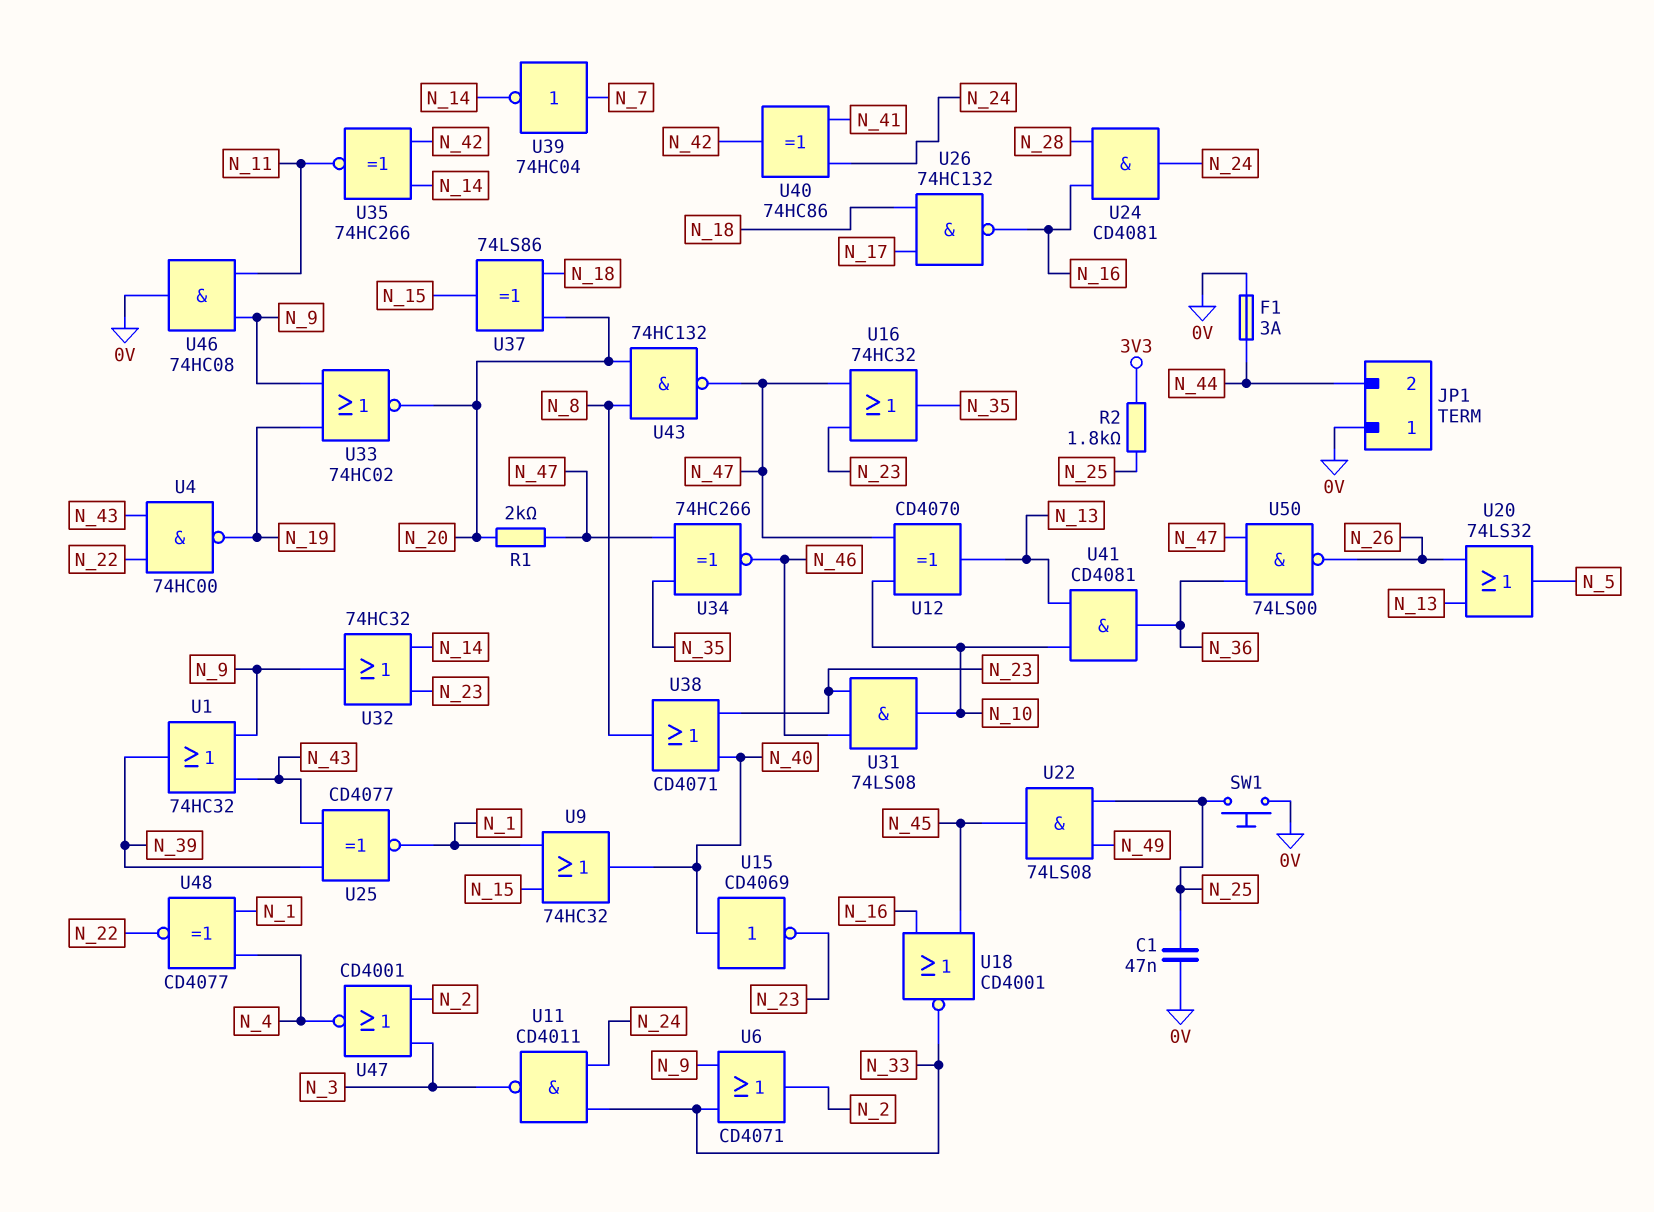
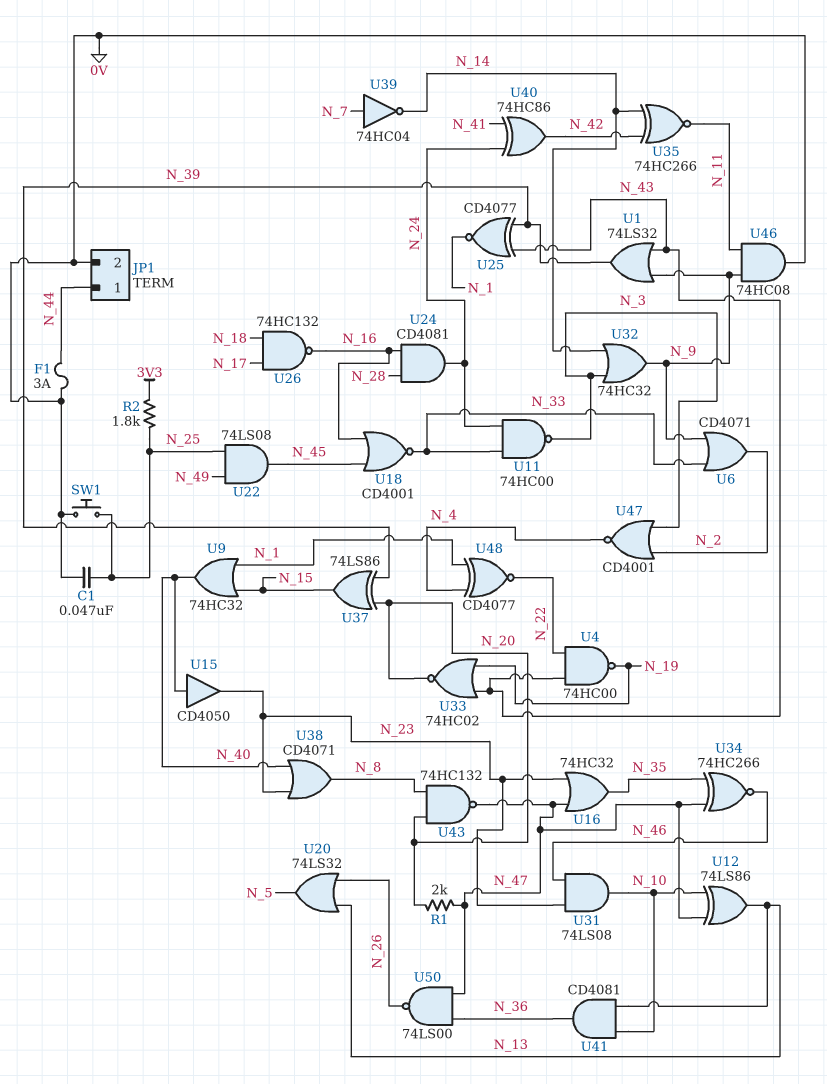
JP1 pin 1: 0V -> N_44
JP1 pin 2: N_44 -> 0V
U1: OR 74HC32 (in N_9, in N_43, out N_39) -> OR 74LS32 (in N_9, in N_43, out N_39)
U11: NAND CD4011 (in N_24, in N_33, out N_3) -> NAND 74HC00 (in N_24, in N_33, out N_3)
U12: XOR CD4070 (in N_10, in N_47, out N_13) -> XOR 74LS86 (in N_10, in N_47, out N_13)
U15: NOT CD4069 (in N_40, out N_23) -> buffer CD4050 (in N_40, out N_23)
U32: OR 74HC32 (in N_14, in N_23, out N_9) -> OR 74HC32 (in N_3, in N_14, out N_9)
U33: NOR 74HC02 (in N_9, in N_19, out N_20) -> NOR 74HC02 (in N_19, in N_43, out N_20)
U37: XOR 74LS86 (in N_18, in N_20, out N_15) -> XOR 74LS86 (in N_20, in N_39, out N_15)

